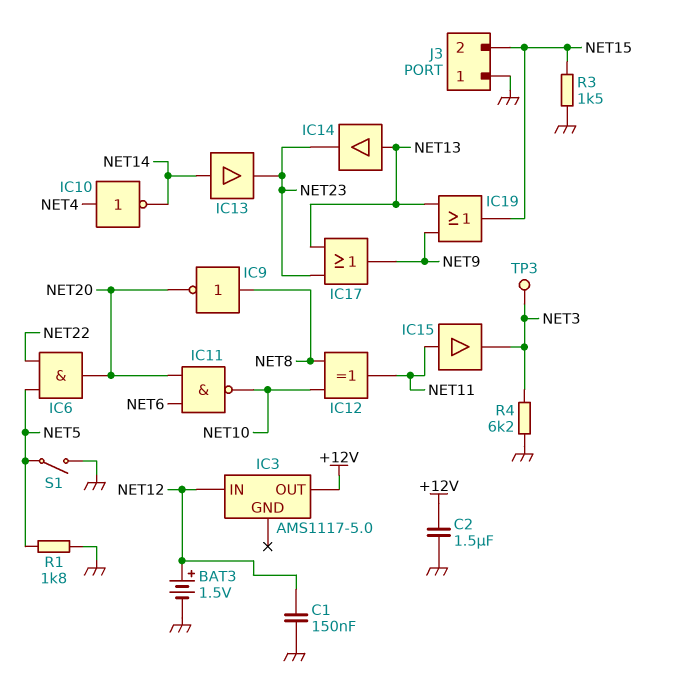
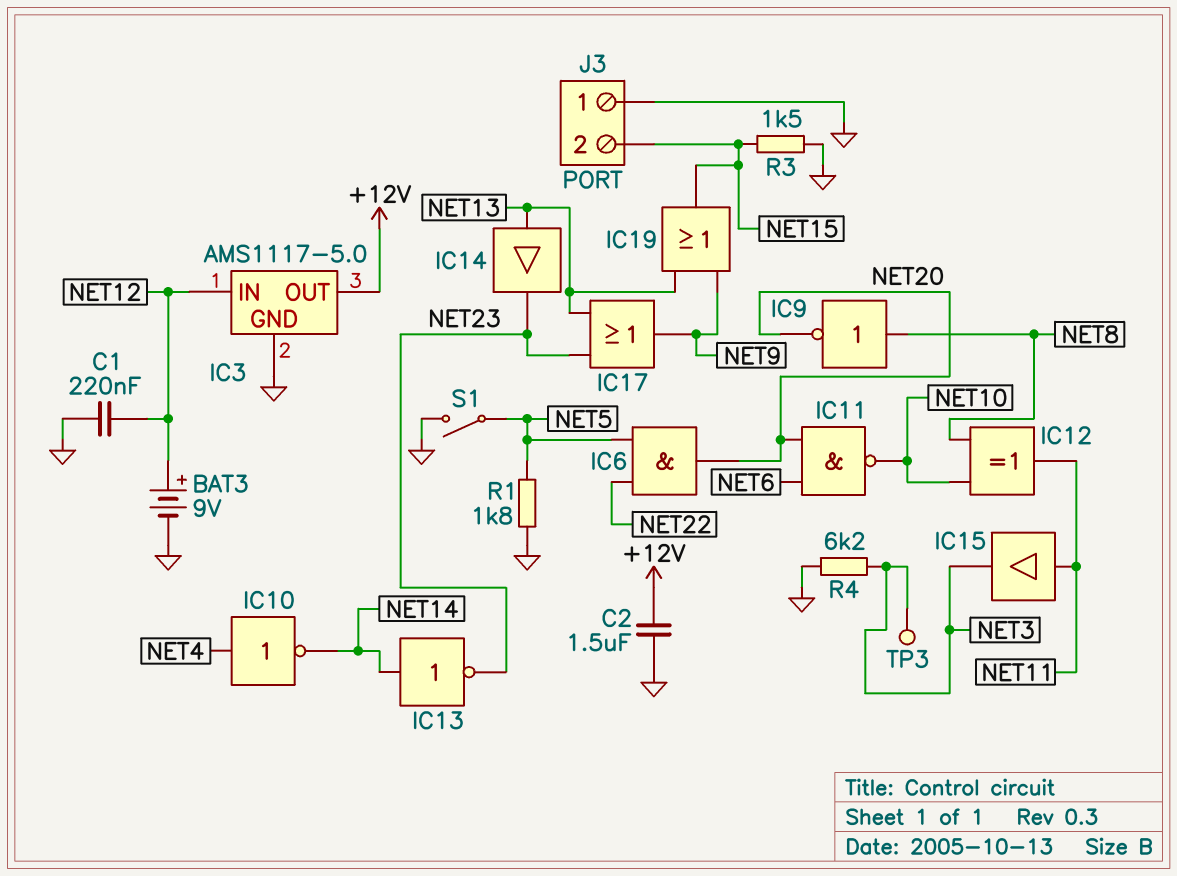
BAT3: 1.5V (plus NET12, minus GND) -> 9V (plus NET12, minus GND)
C1: 150nF (GND, NET12) -> 220nF (GND, NET12)
IC3 pin GND: none -> GND
IC13: buffer (in NET14, out NET23) -> NOT (in NET14, out NET23)

